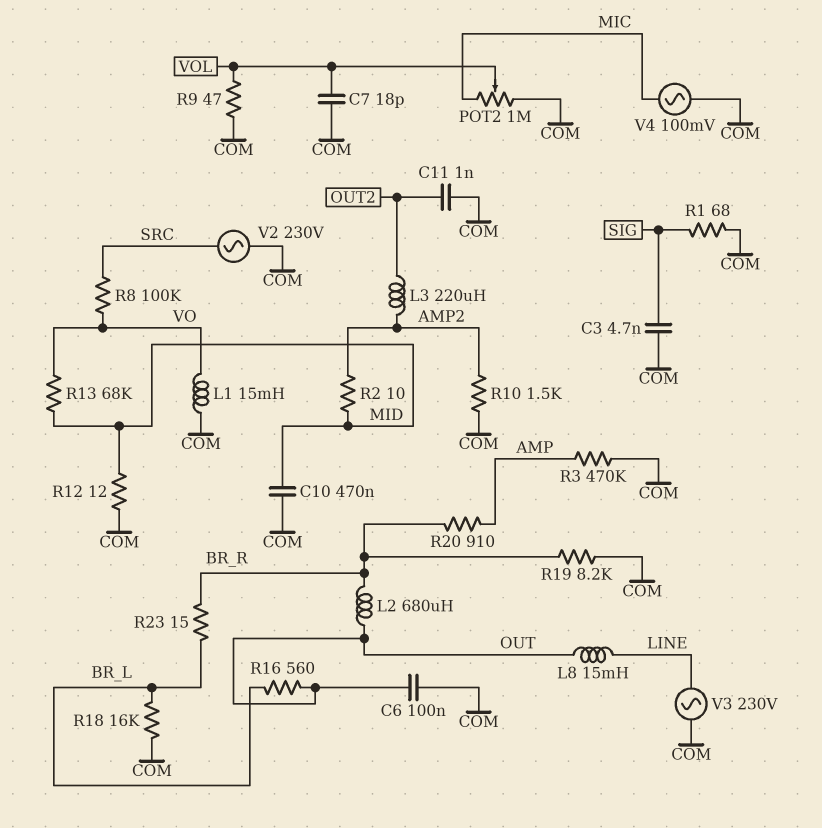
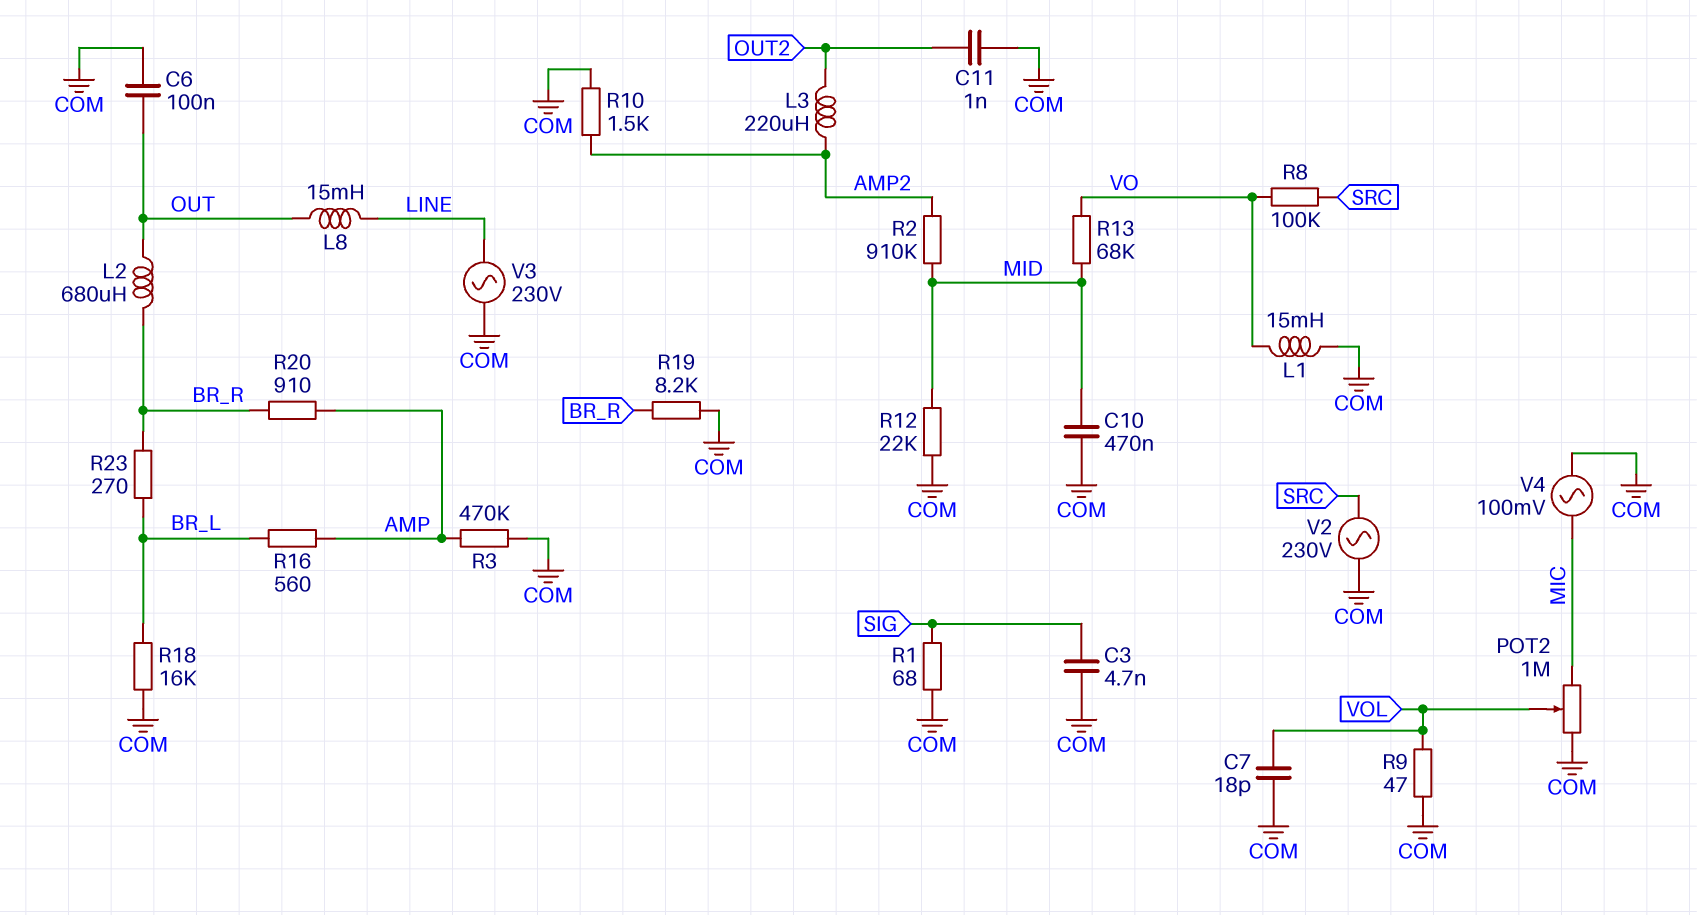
R2: 10 (AMP2, MID) -> 910k (AMP2, MID)
R12: 12 (COM, MID) -> 22k (COM, MID)
R16: 560 (BR_L, OUT) -> 560 (AMP, BR_L)
R23: 15 (BR_L, BR_R) -> 270 (BR_L, BR_R)

